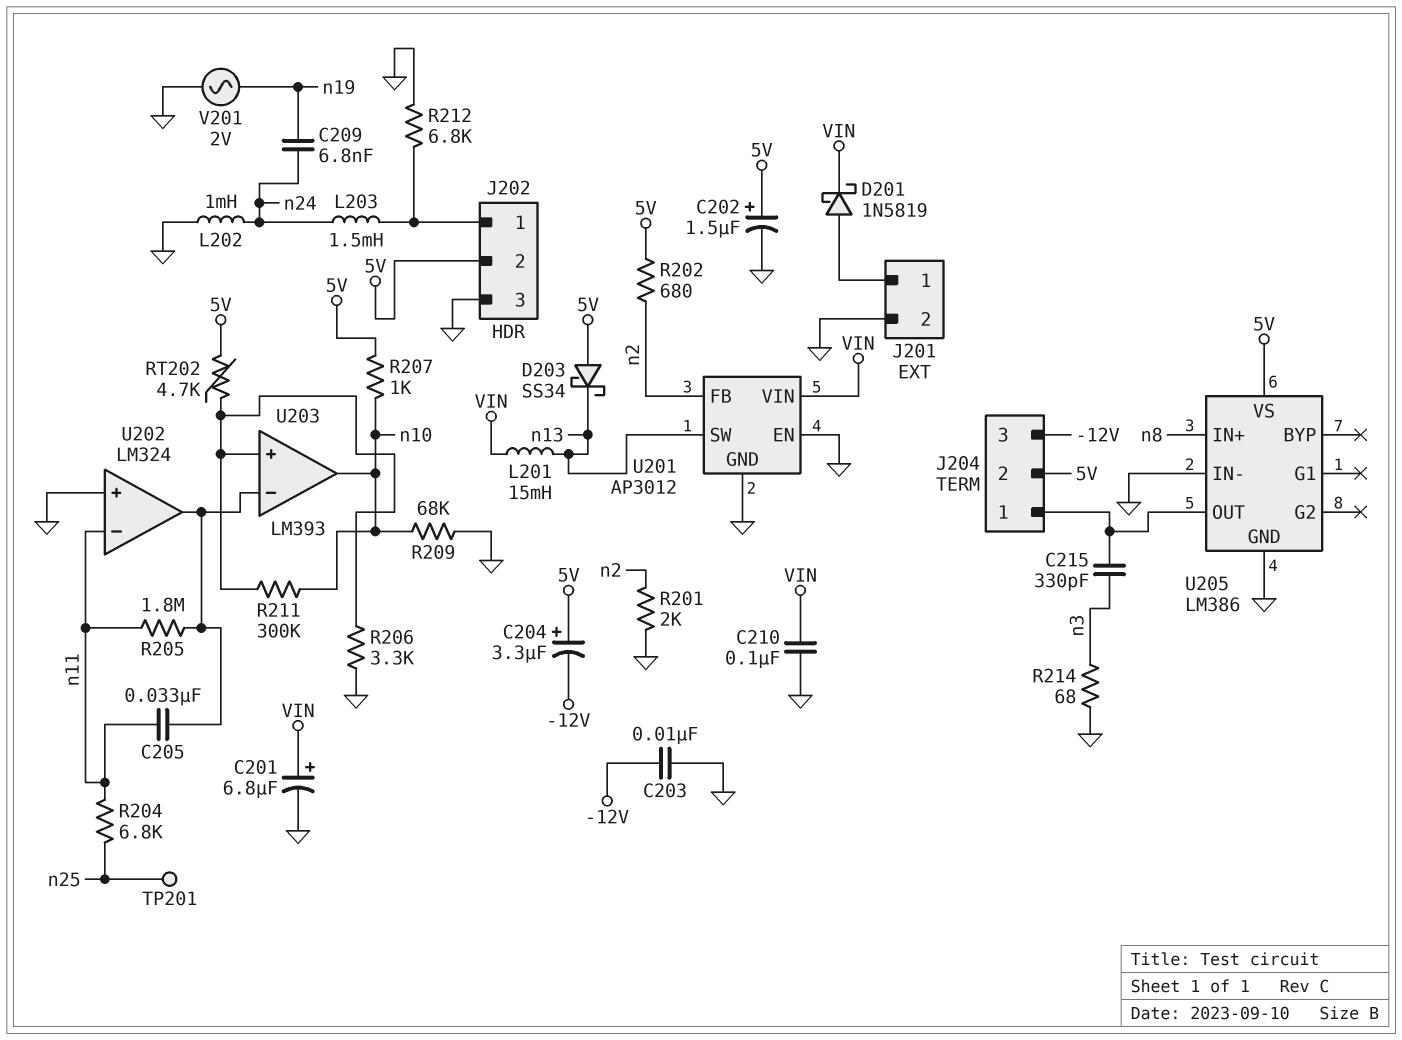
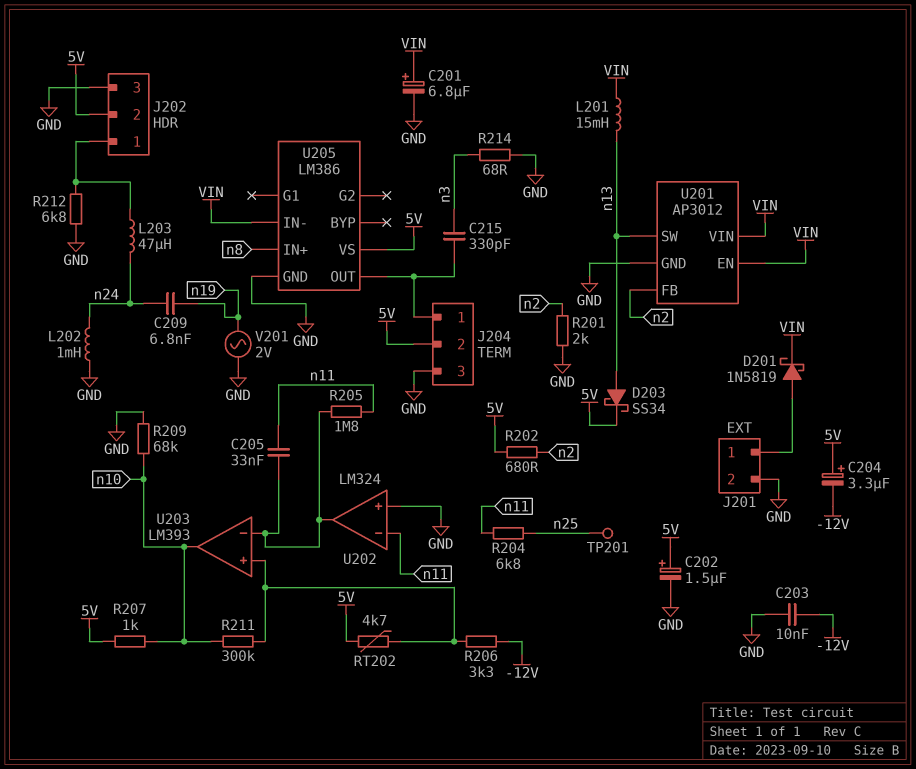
C210: 100nF (GND, VIN) -> none
D203: schottky SS34 (A 5V, K n13) -> schottky SS34 (A n13, K 5V)
J204 pin 3: -12V -> GND
L203: 1.5mH (J202/1, n24) -> 47uH (J202/1, n24)
R206: 3.3k (GND, U203/in+) -> 3.3k (-12V, U203/in+)
U201 pin EN: GND -> VIN
U205 pin IN-: GND -> VIN

